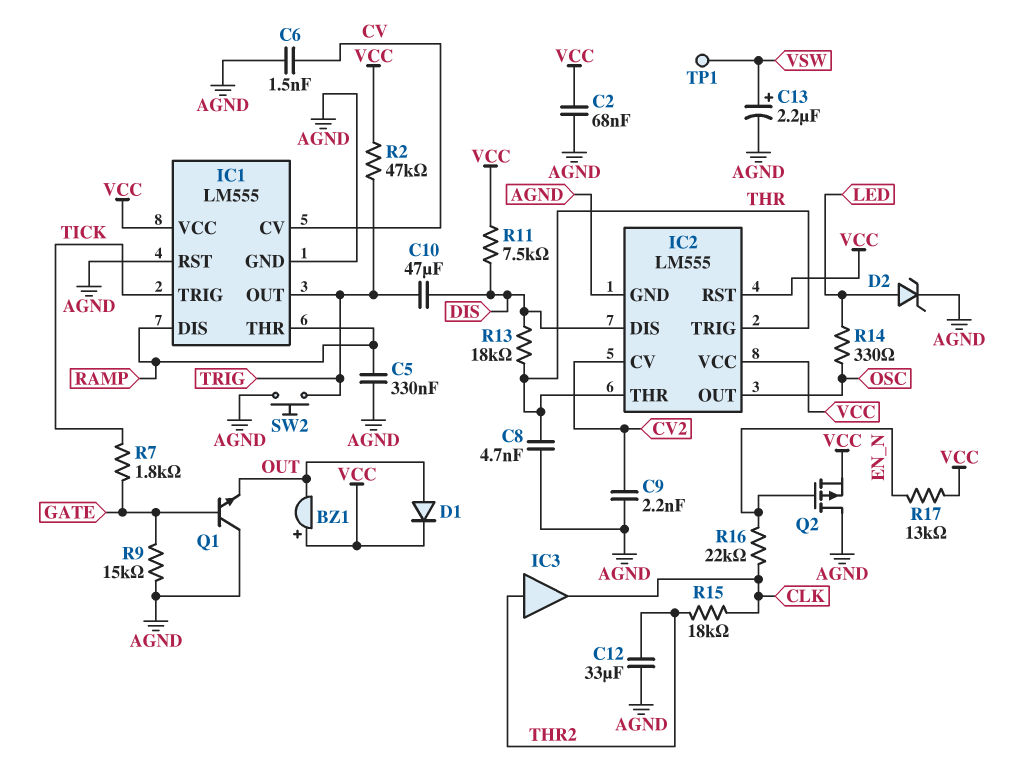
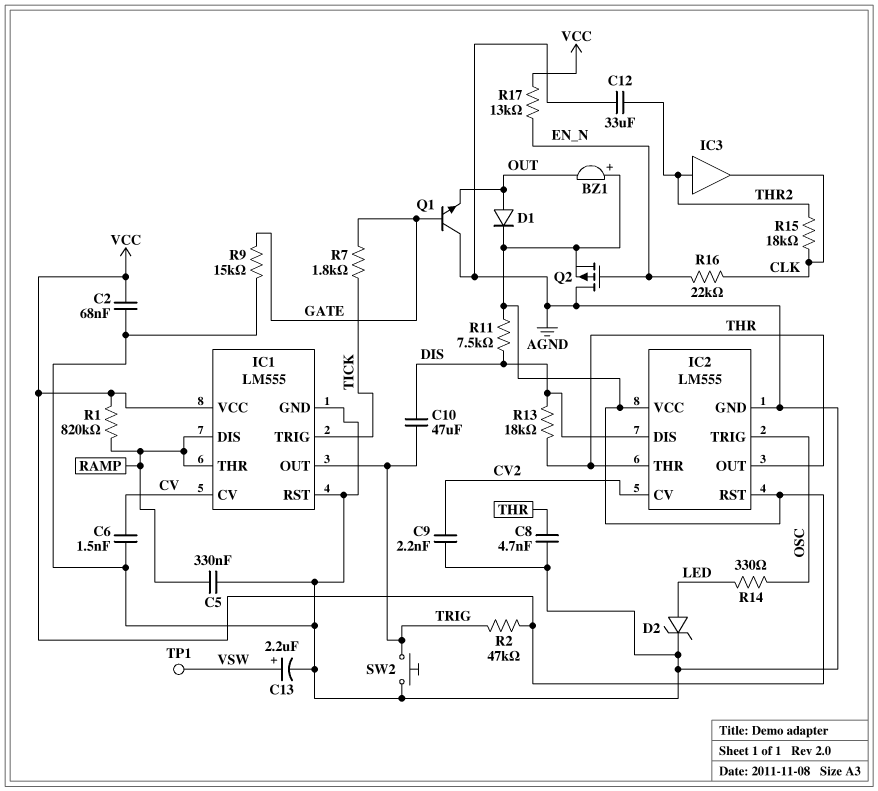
IC2 pin OUT: OSC -> THR
IC2 pin TRIG: THR -> OSC
R1: none -> 820k (RAMP, VCC)

